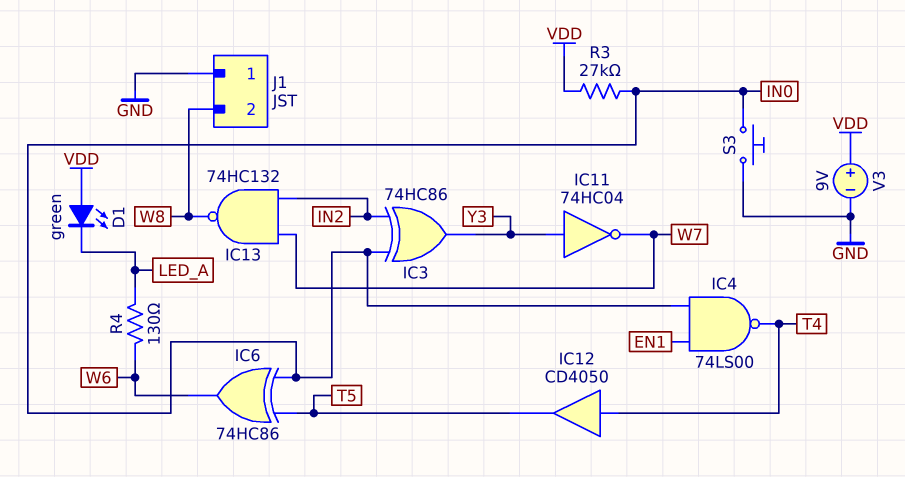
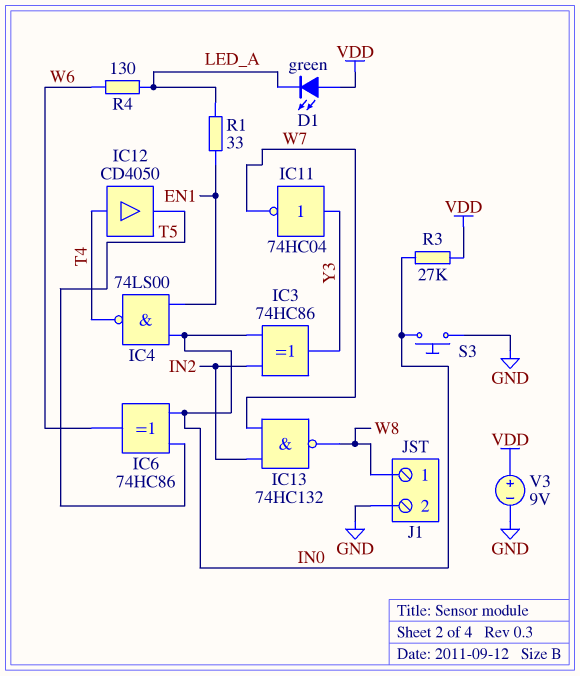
J1 pin 1: GND -> W8
J1 pin 2: W8 -> GND
R1: none -> 33 (EN1, LED_A)

